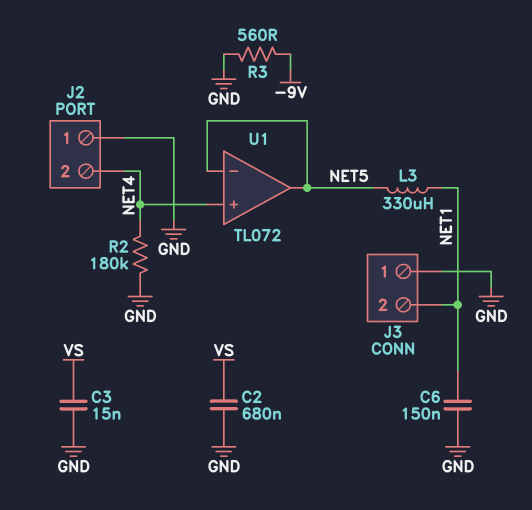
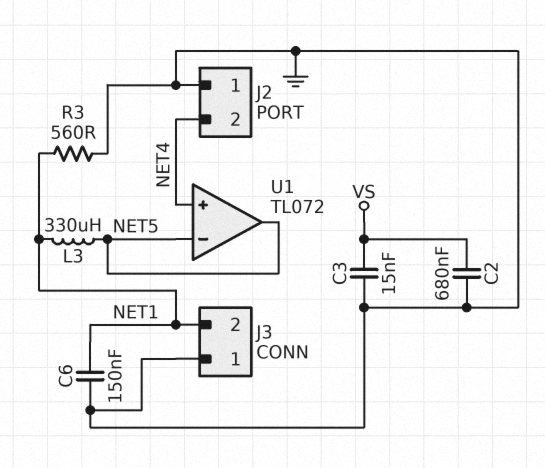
R2: 180k (GND, NET4) -> none
R3: 560 (-9V, GND) -> 560 (GND, NET1)

